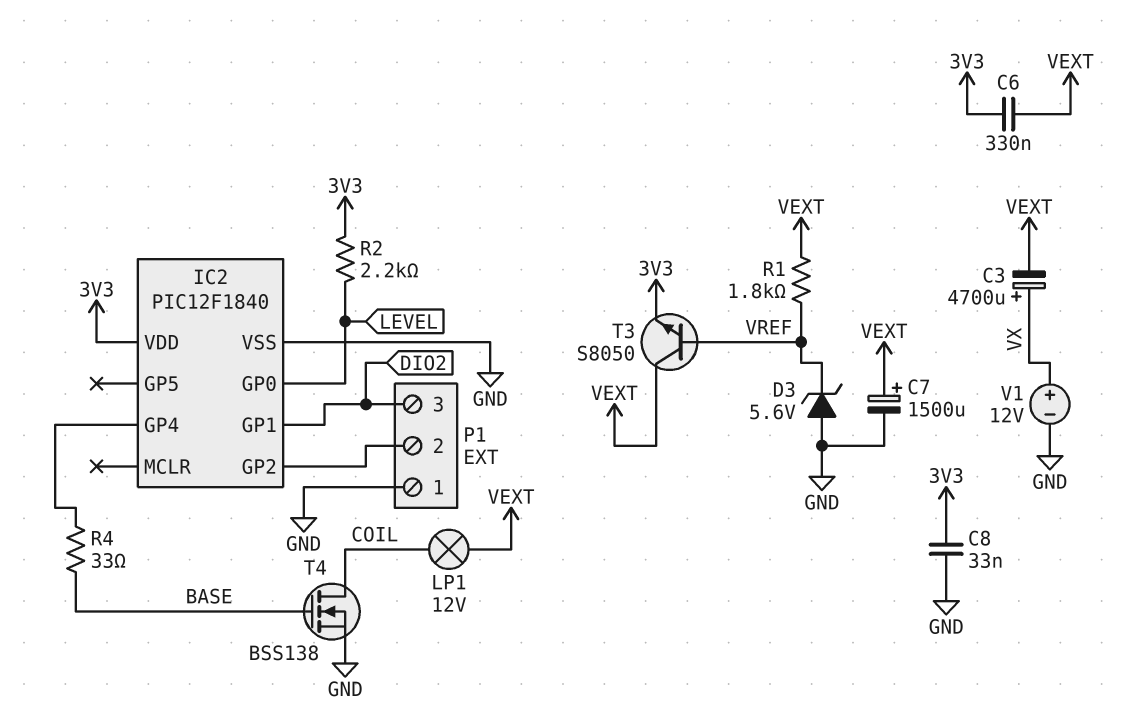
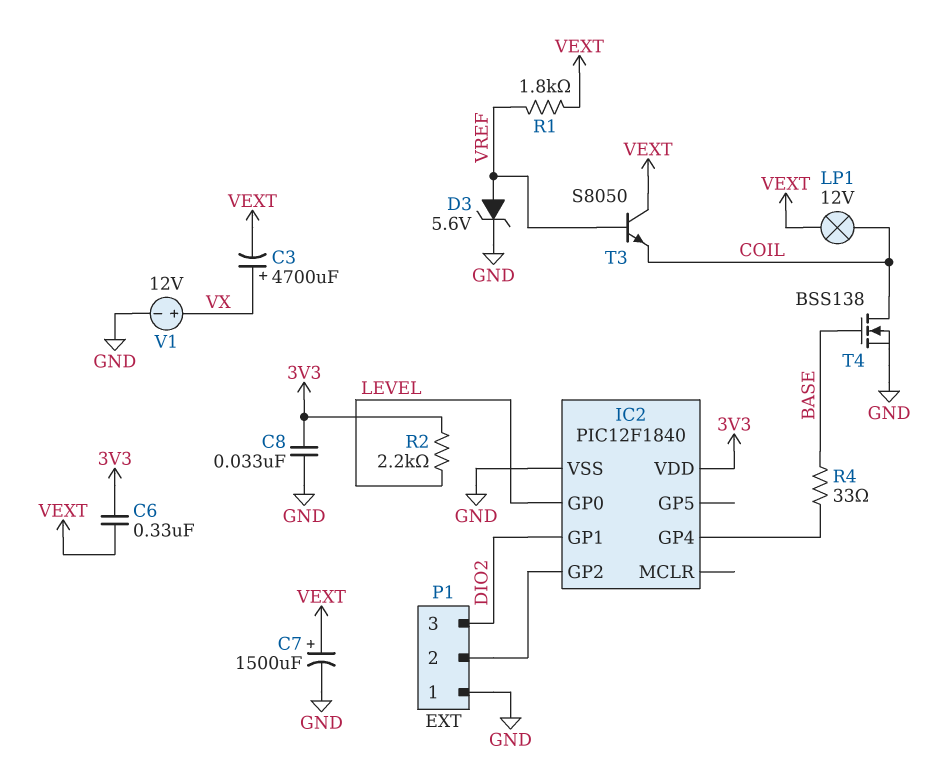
D3: zener 5.6V (A GND, K VREF) -> zener 5.6V (A VREF, K GND)
T3: NPN S8050 (B VREF, C VEXT, E 3V3) -> NPN S8050 (B VREF, C VEXT, E COIL)

